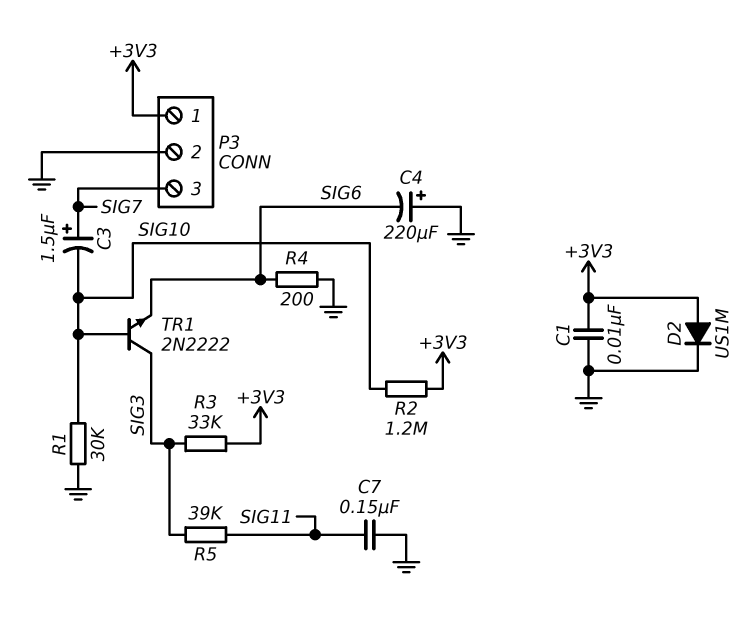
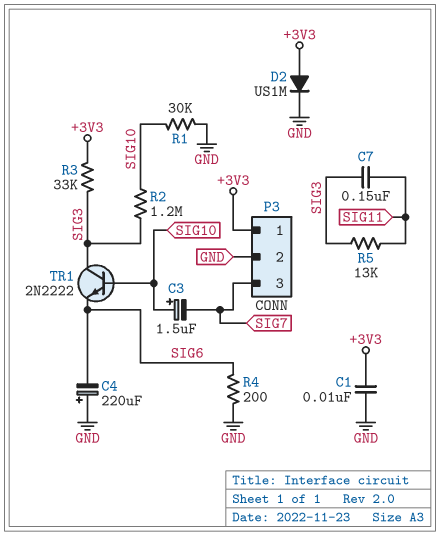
C3: 1.5uF (plus SIG7, minus SIG10) -> 1.5uF (plus SIG10, minus SIG7)
C7: 150nF (GND, SIG11) -> 150nF (SIG3, SIG11)
R2: 1.2M (+3V3, SIG10) -> 1.2M (SIG3, SIG10)
R5: 39k (SIG3, SIG11) -> 13k (SIG3, SIG11)

